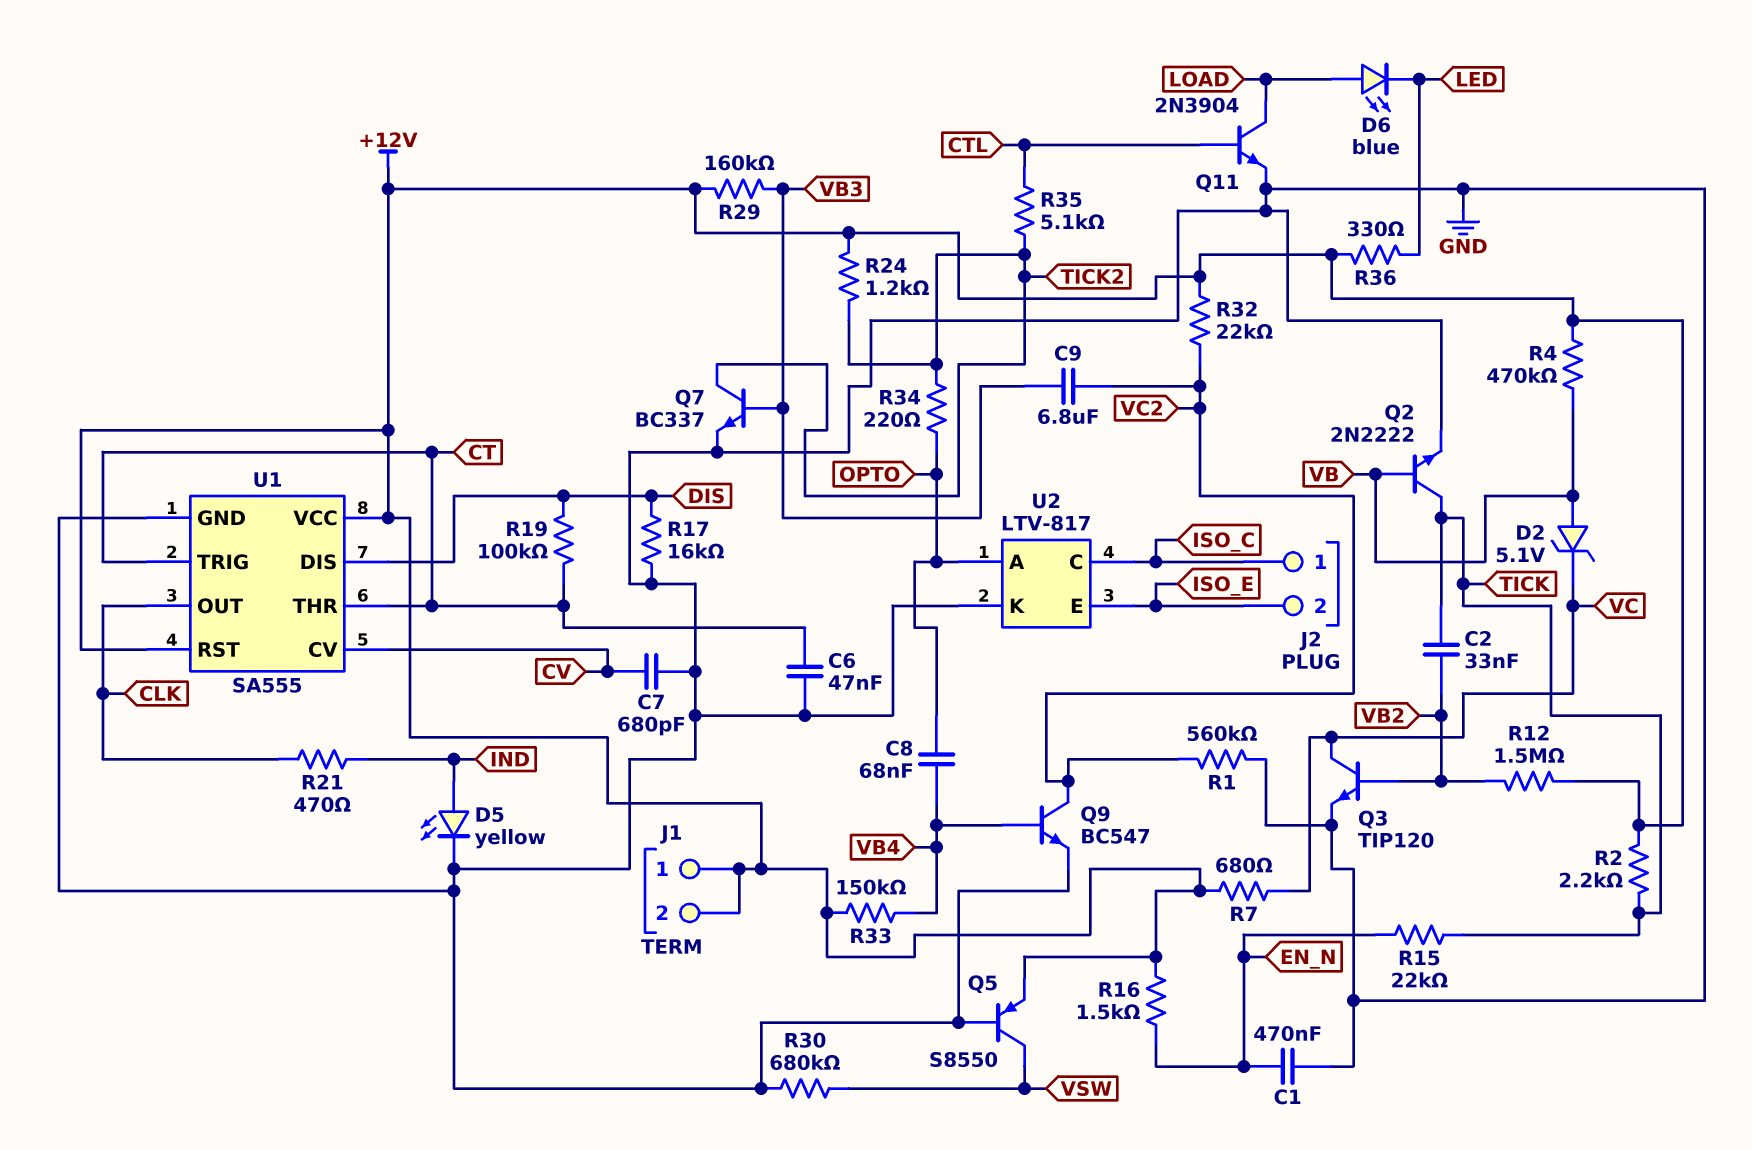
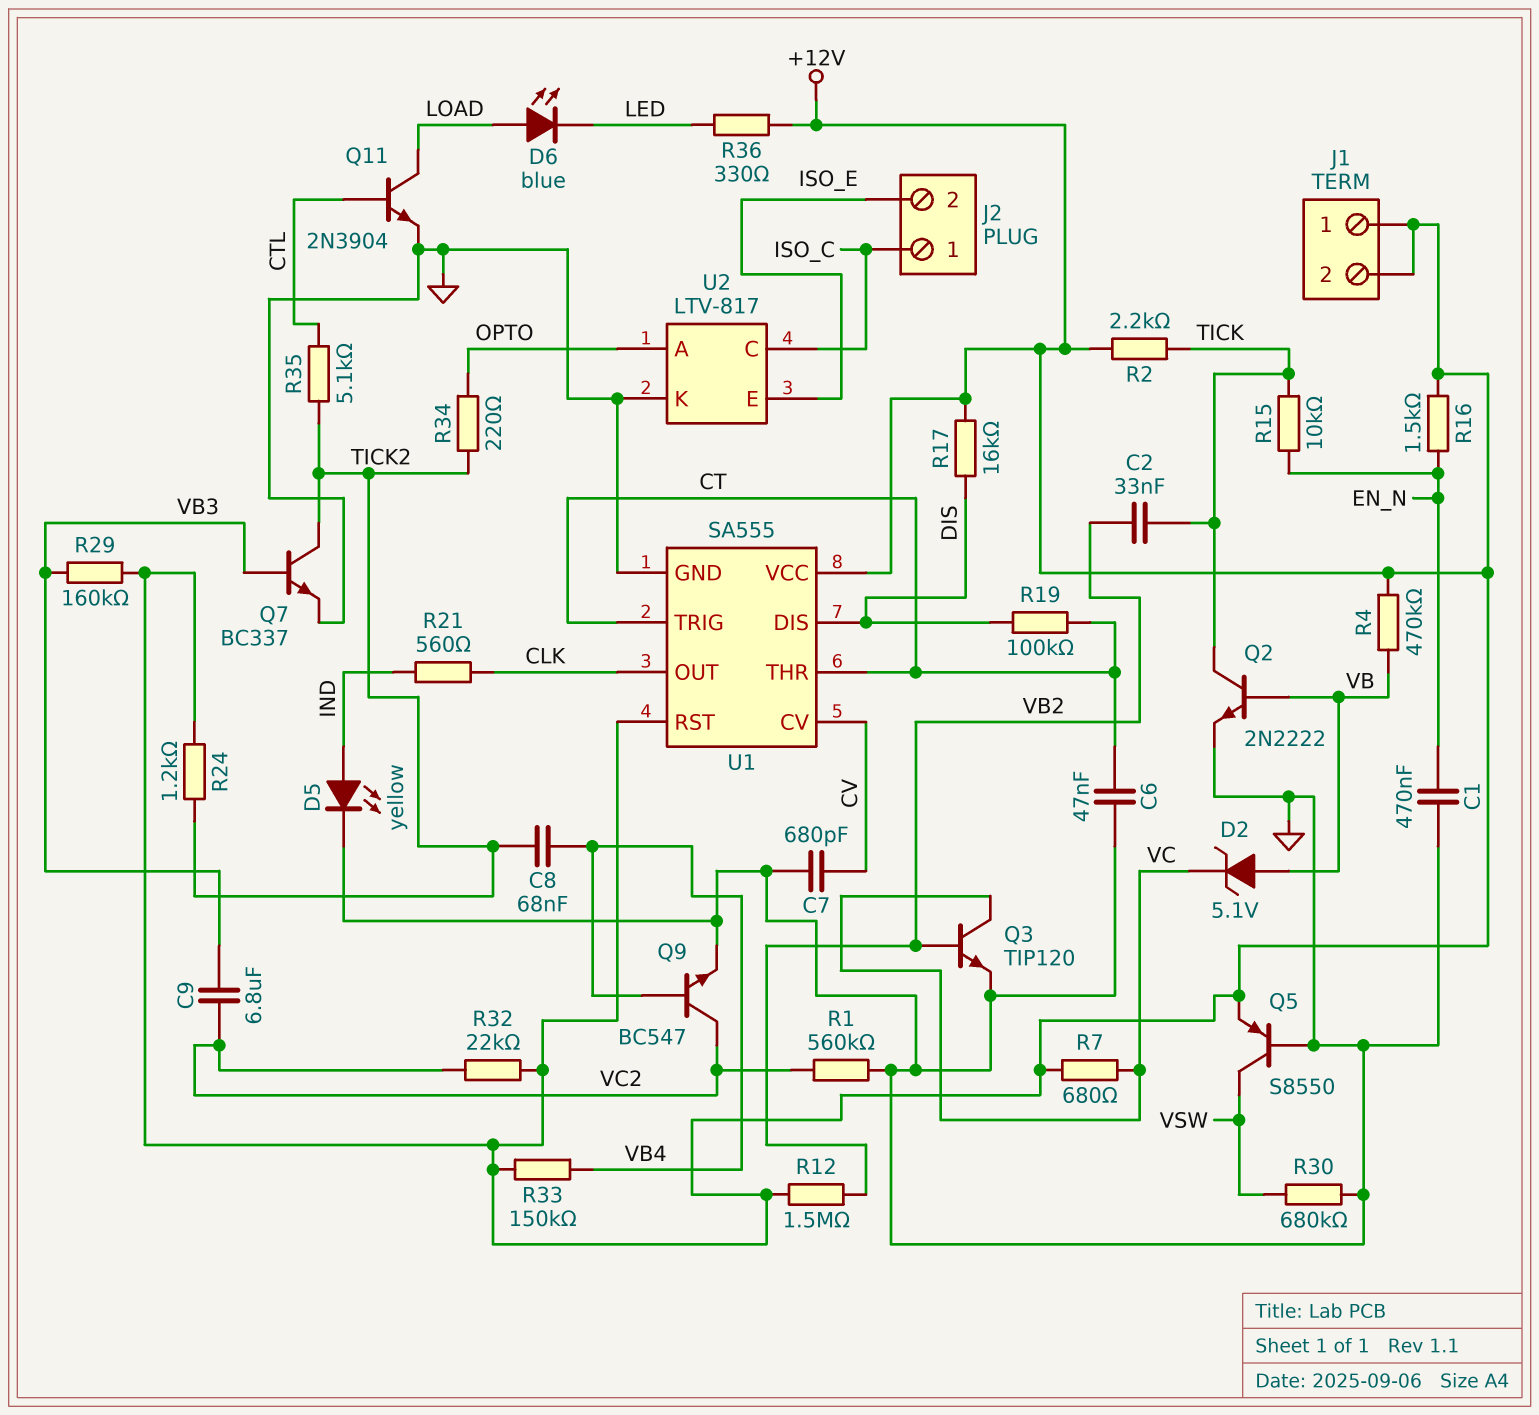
C8: 68nF (OPTO, VB4) -> 68nF (TICK2, VB4)
R15: 22k (EN_N, TICK) -> 10k (EN_N, TICK)
R17: 16k (DIS, GND) -> 16k (+12V, DIS)
R21: 470 (CLK, IND) -> 560 (CLK, IND)

